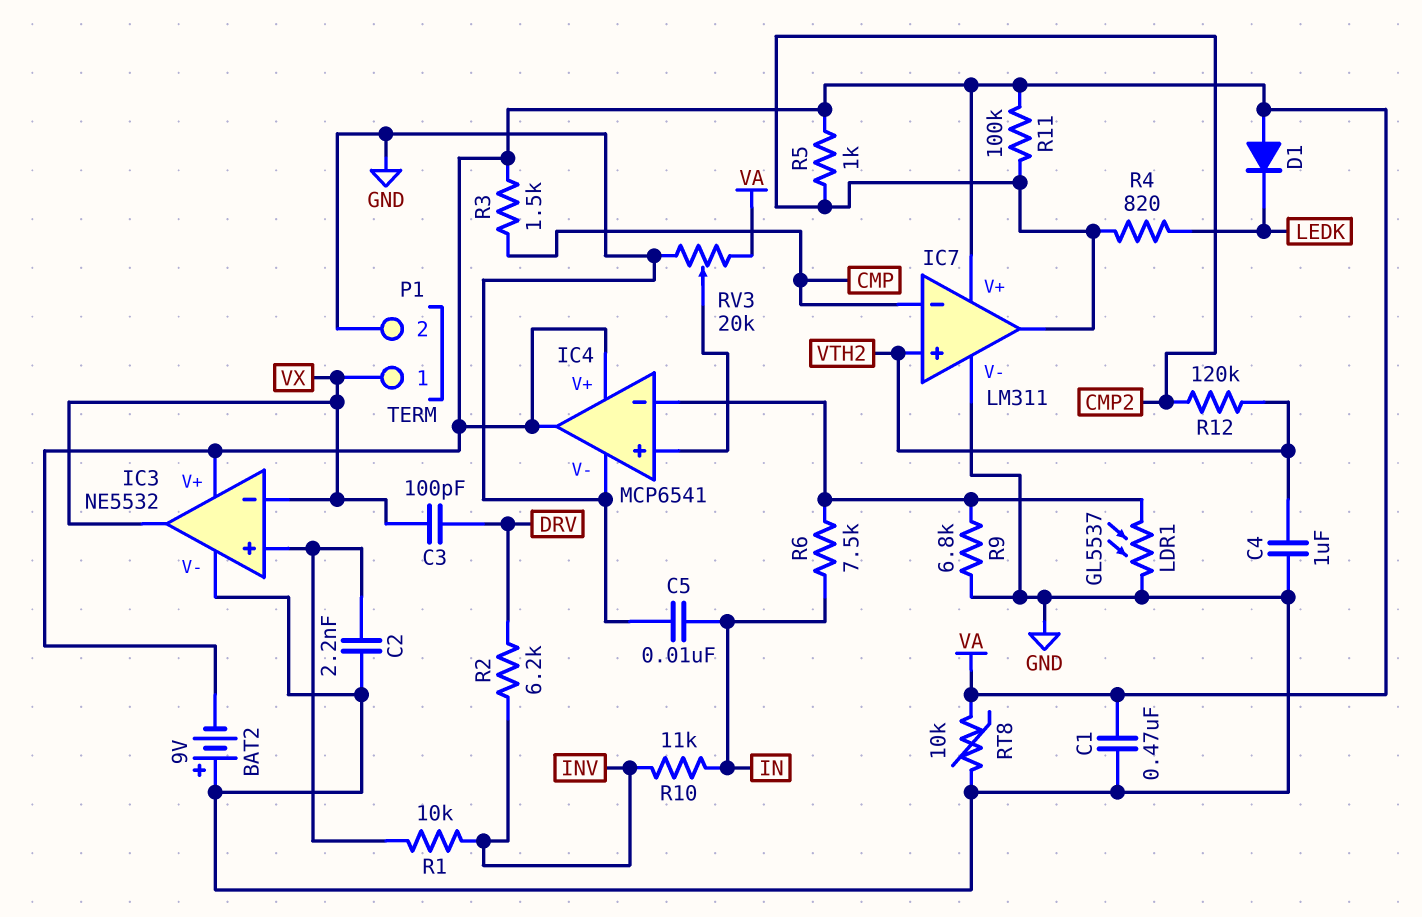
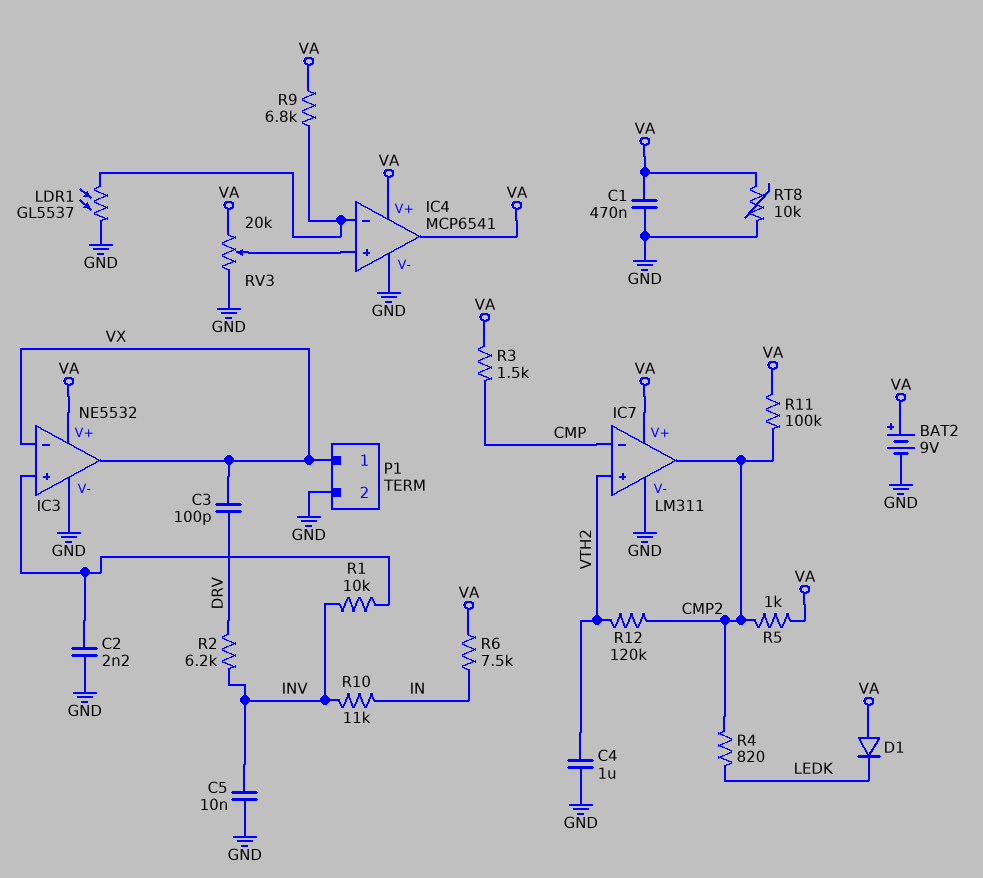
BAT2: 9V (plus GND, minus VA) -> 9V (plus VA, minus GND)
C5: 10nF (GND, IN) -> 10nF (GND, INV)
R6: 7.5k (IC4/in-, IN) -> 7.5k (IN, VA)
R9: 6.8k (GND, IC4/in-) -> 6.8k (IC4/in-, VA)

